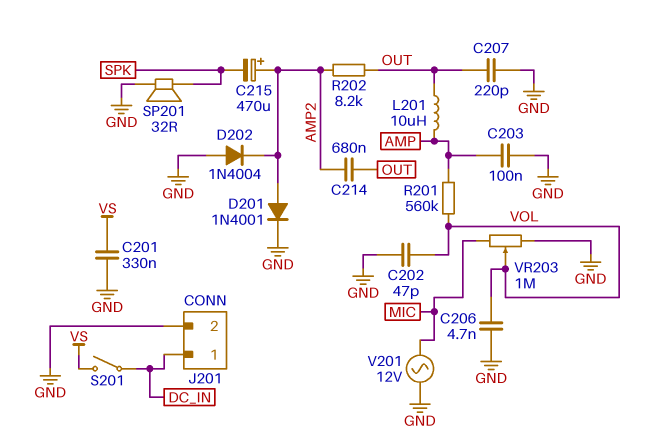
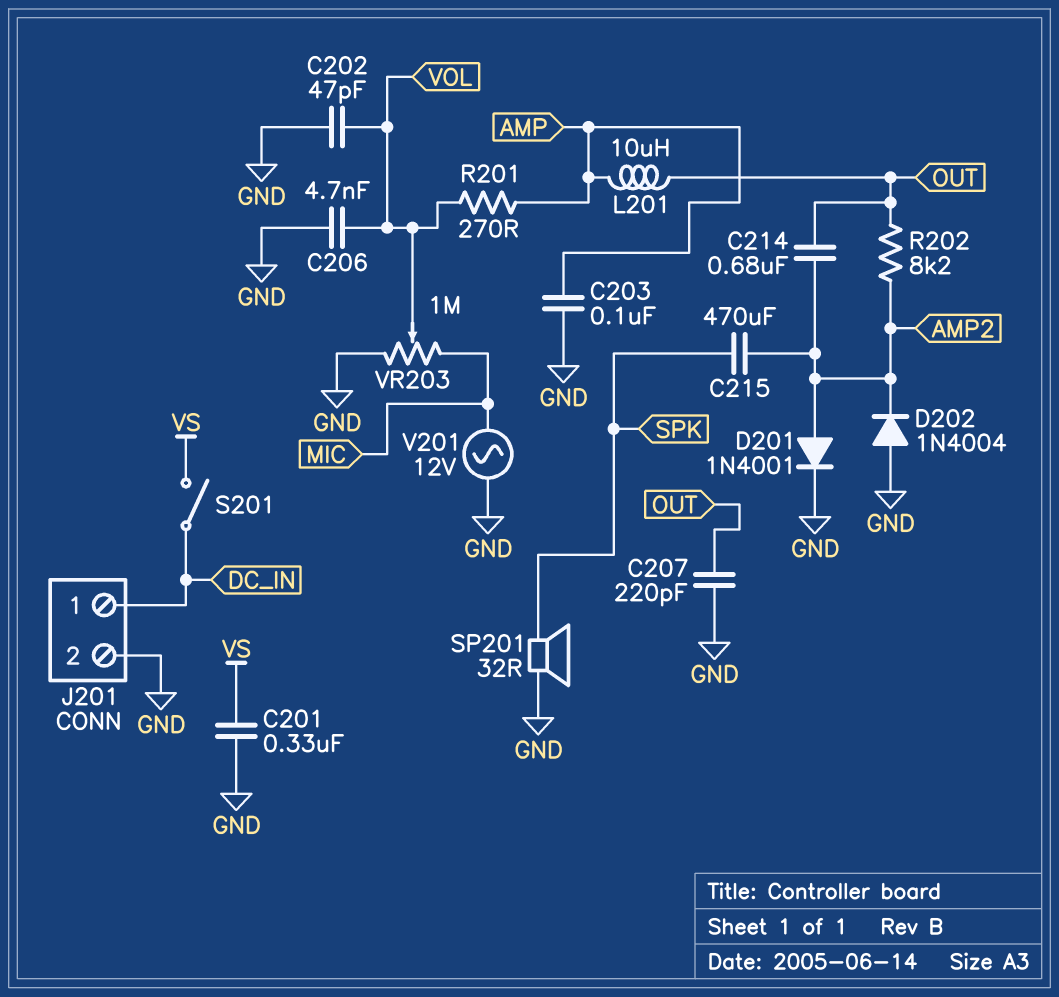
C215: 470uF (plus AMP2, minus SPK) -> 470uF (AMP2, SPK)
R201: 560k (AMP, VOL) -> 270 (AMP, VOL)

